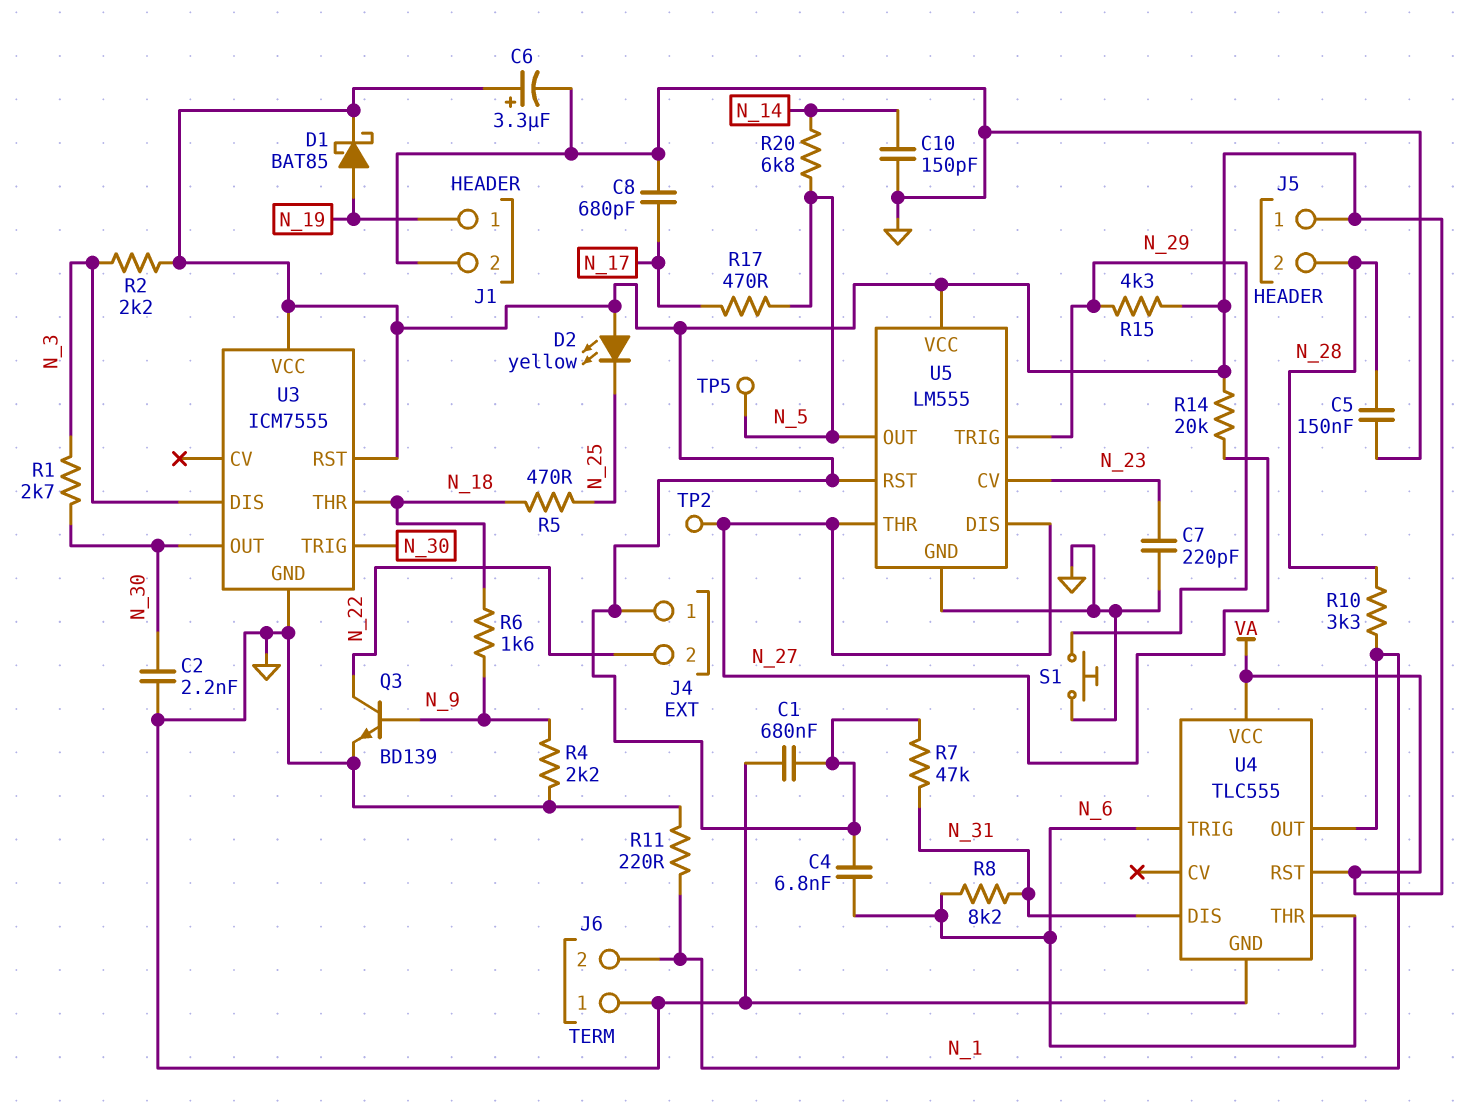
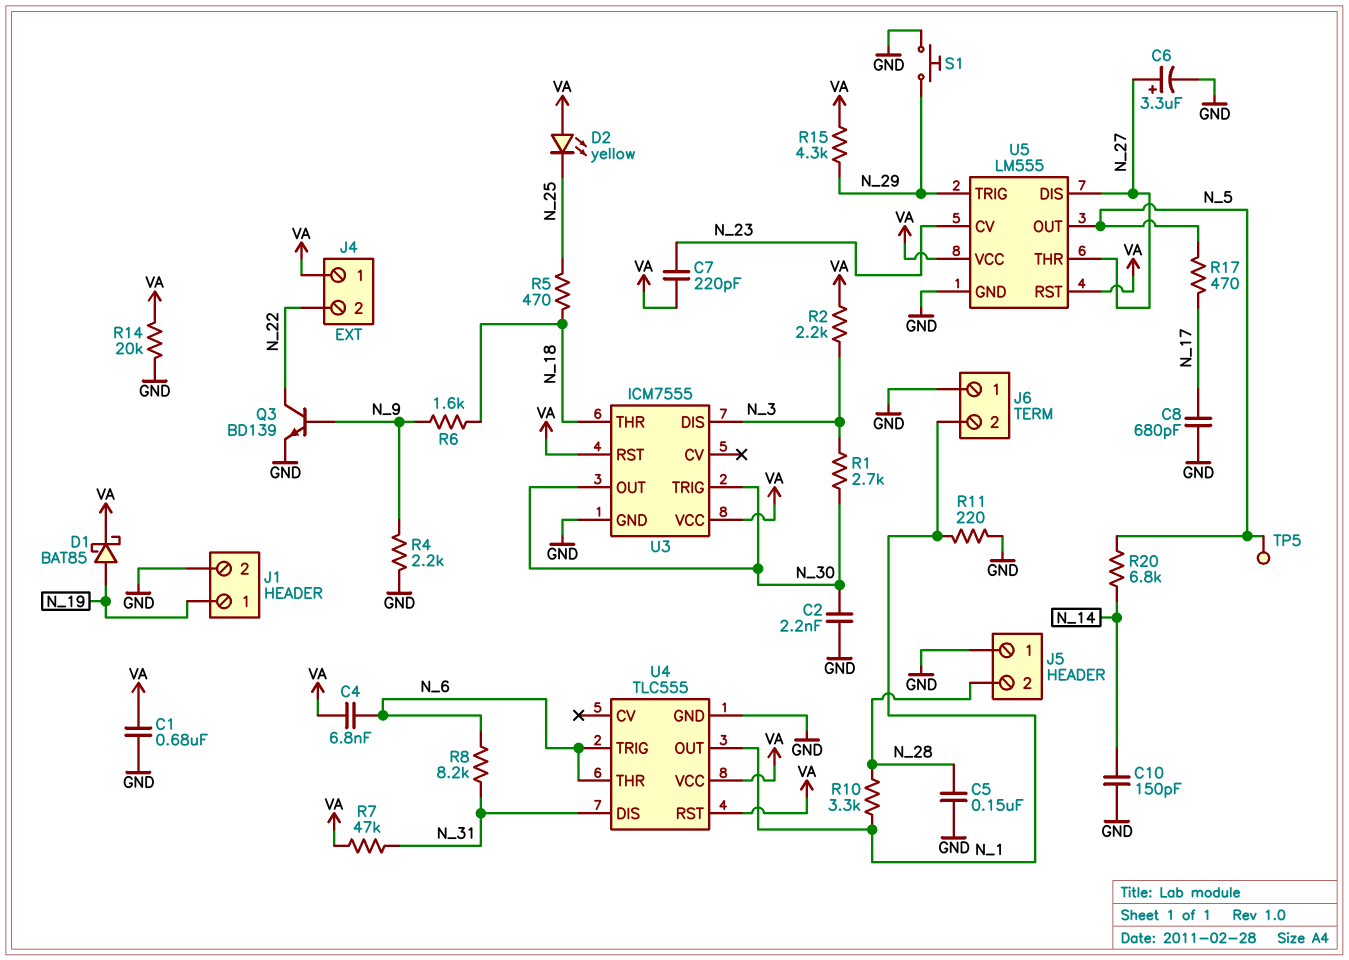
C6: 3.3uF (plus VA, minus GND) -> 3.3uF (plus N_27, minus GND)
C7: 220pF (GND, N_23) -> 220pF (N_23, VA)
J5 pin 1: VA -> GND
R14: 20k (N_27, VA) -> 20k (GND, VA)
TP2: test point (N_27) -> none

